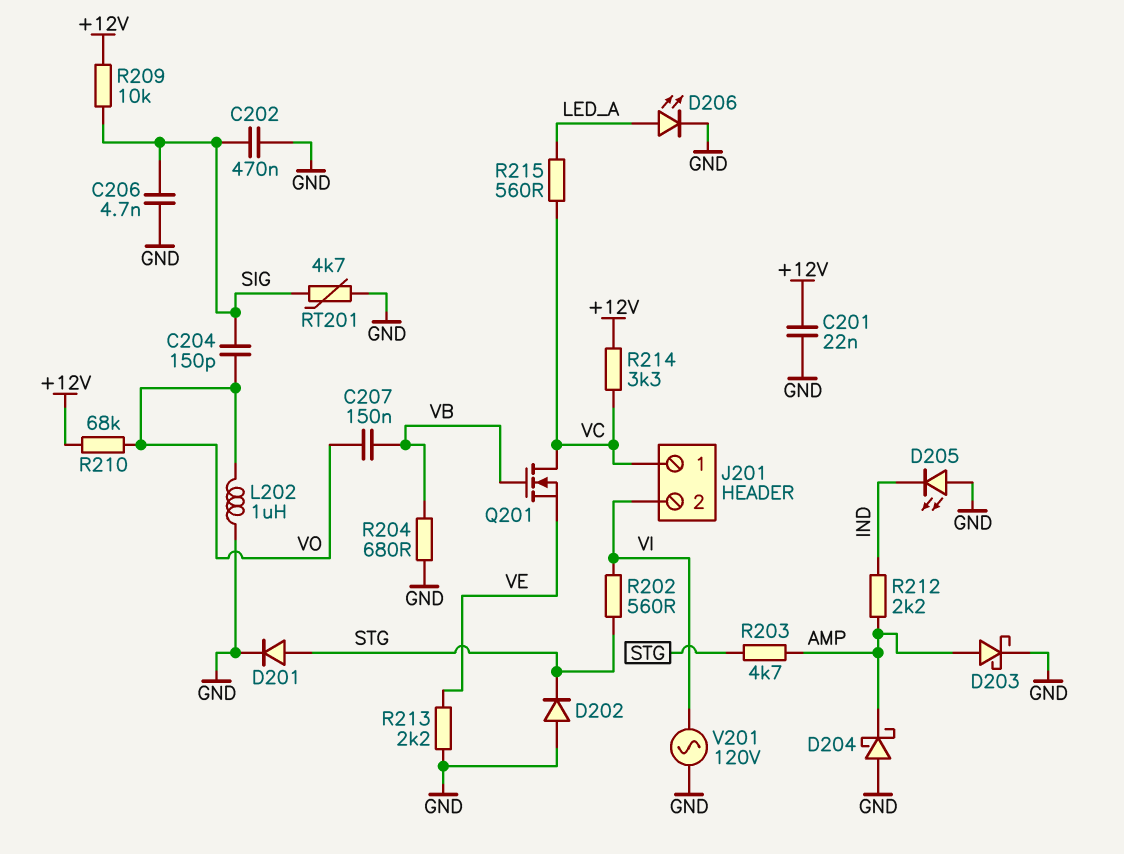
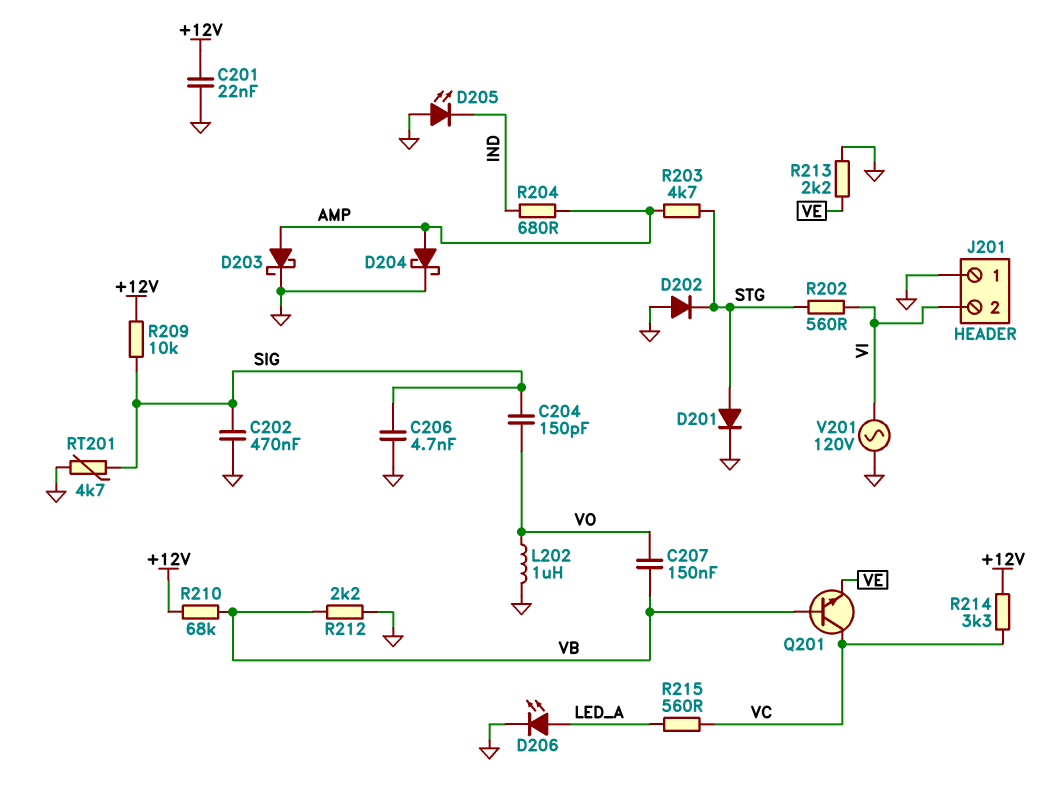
D204: schottky (A GND, K AMP) -> schottky (A AMP, K GND)
J201 pin 1: VC -> GND
Q201: NMOS (G VB, D VC, S VE) -> NPN (B VB, C VC, E VE)
R204: 680 (GND, VB) -> 680 (AMP, IND)
R210: 68k (+12V, VO) -> 68k (+12V, VB)
R212: 2.2k (AMP, IND) -> 2.2k (GND, VB)

